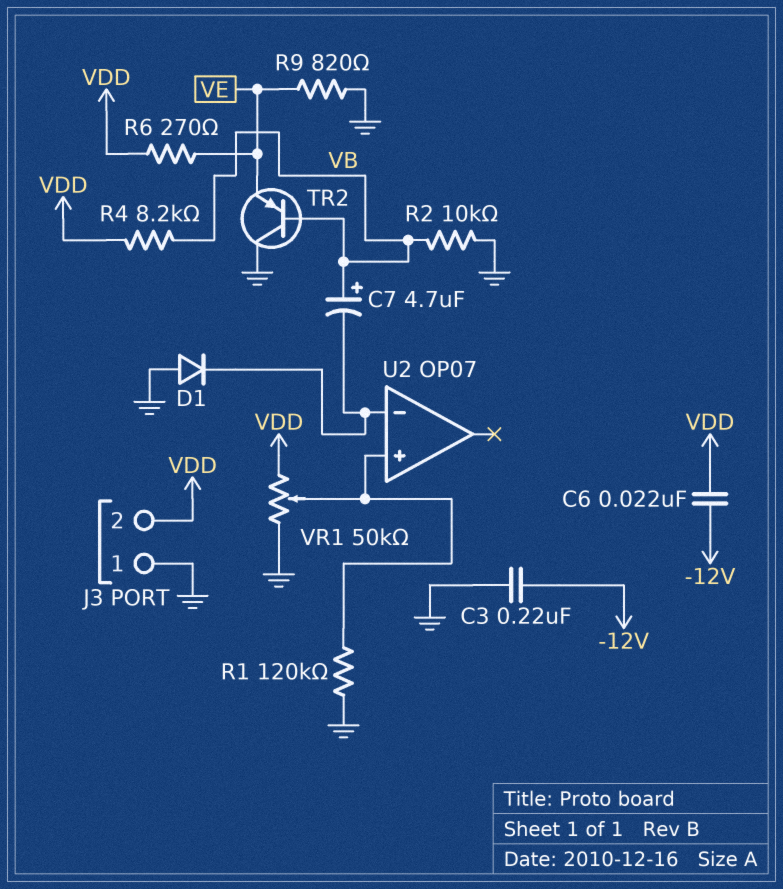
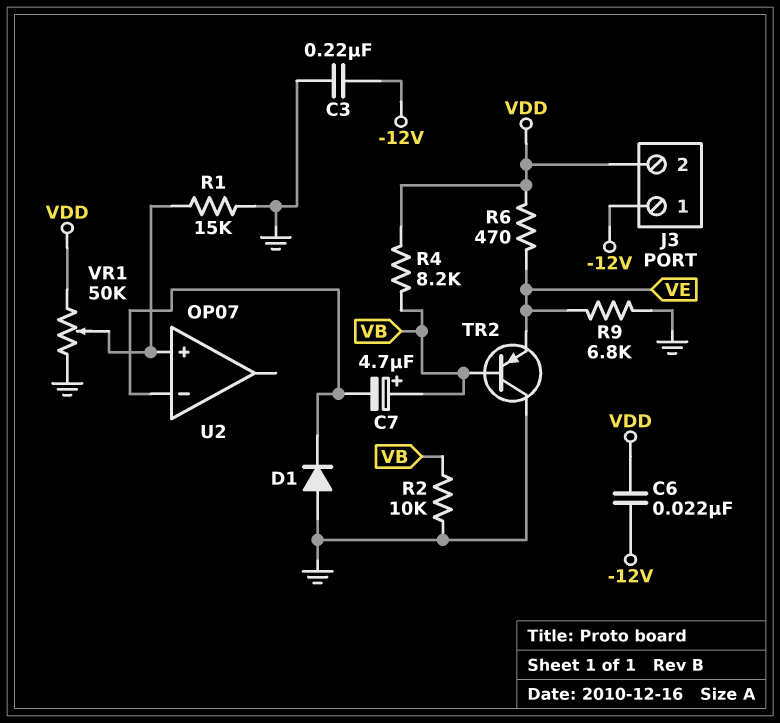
J3 pin 1: GND -> -12V
R1: 120k (GND, U2/in+) -> 15k (GND, U2/in+)
R6: 270 (VDD, VE) -> 470 (VDD, VE)
R9: 820 (GND, VE) -> 6.8k (GND, VE)

